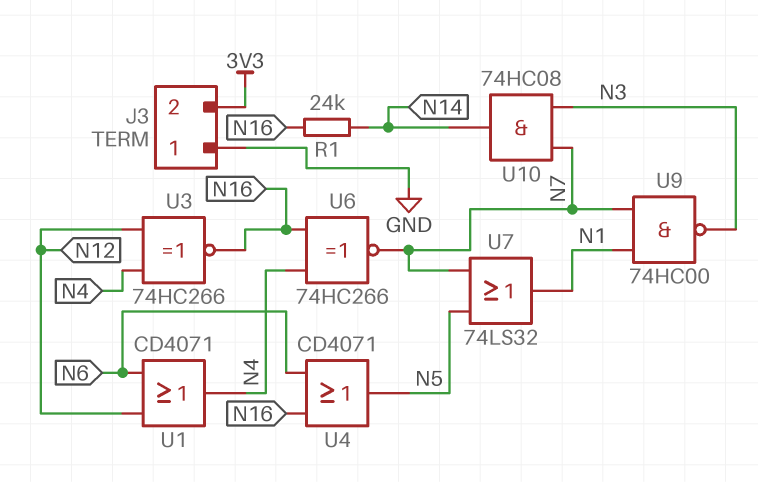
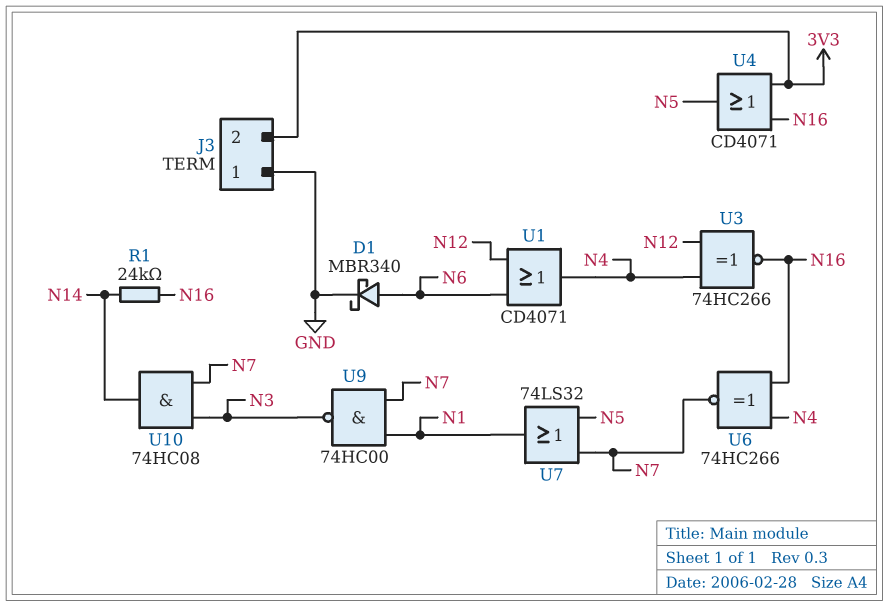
D1: none -> schottky MBR340 (A N6, K GND)
U4: OR CD4071 (in N6, in N16, out N5) -> OR CD4071 (in 3V3, in N16, out N5)

